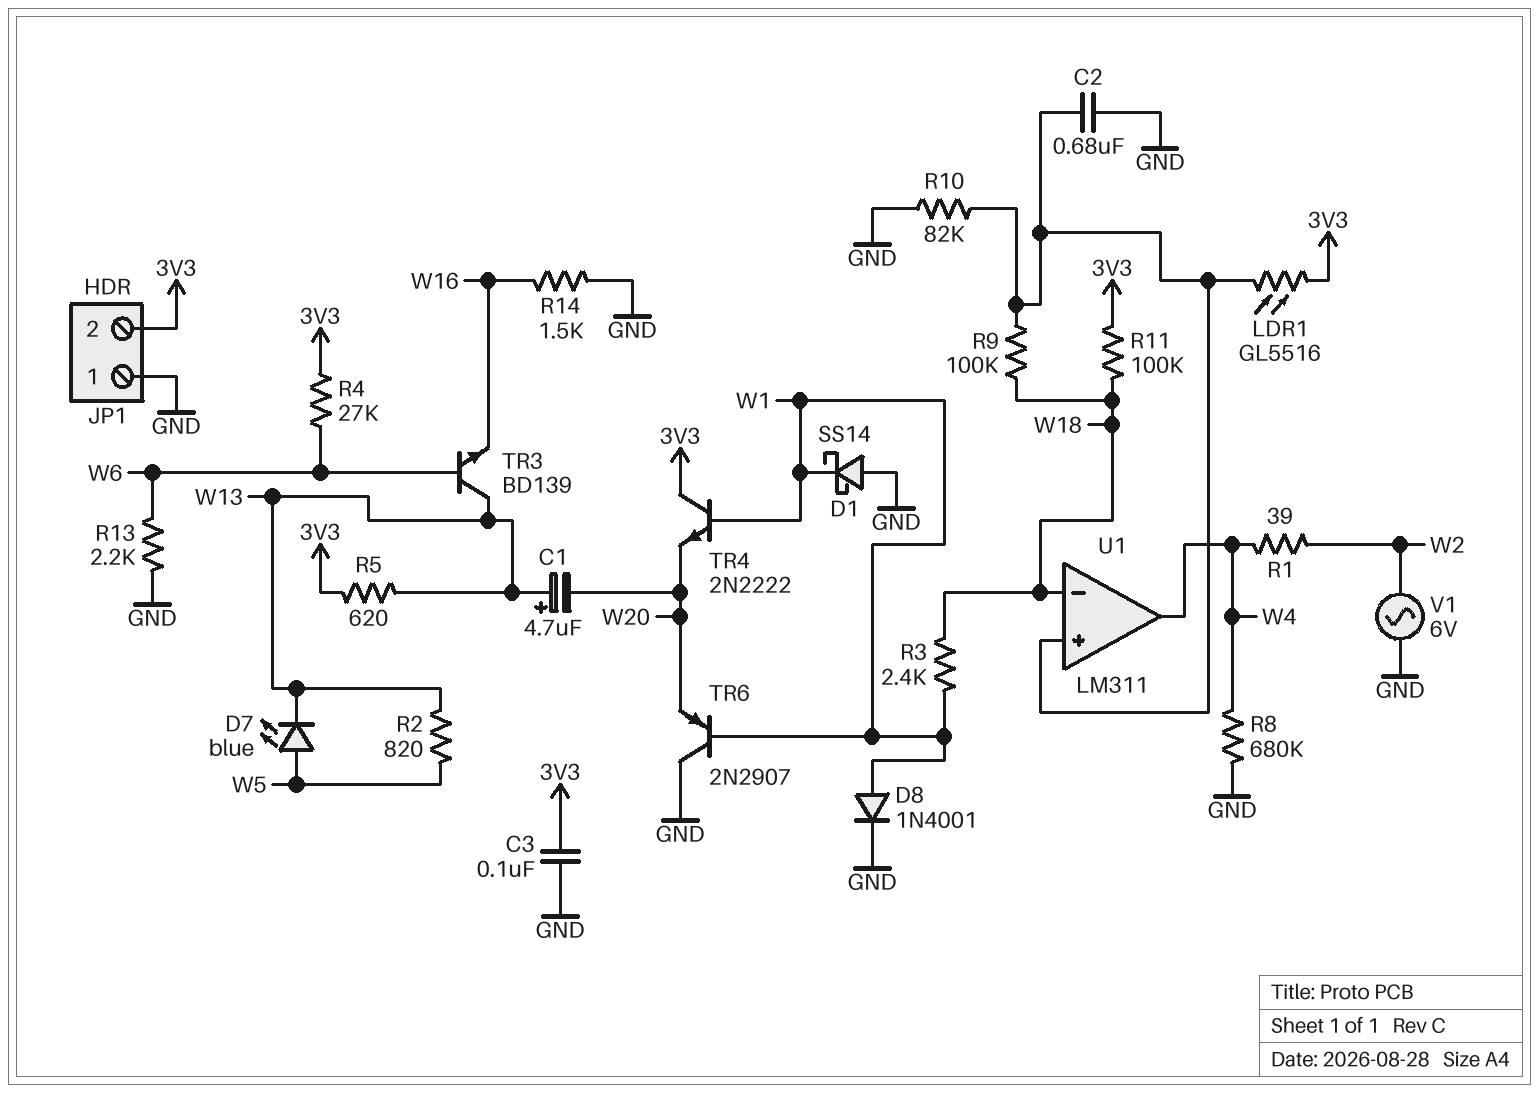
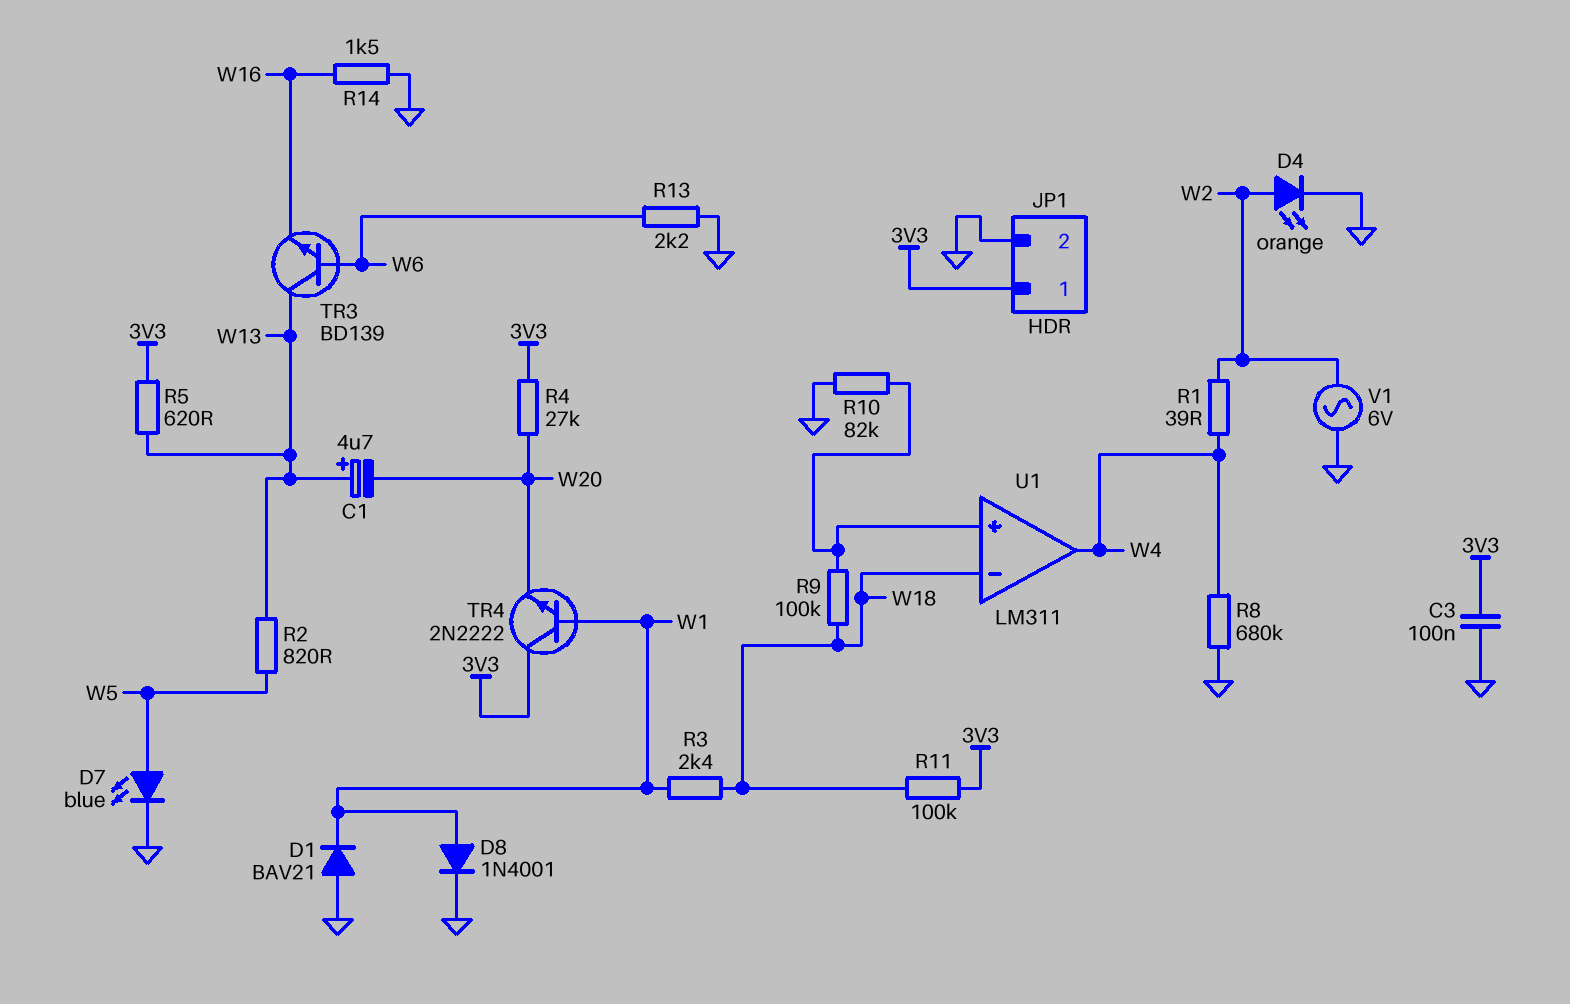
C2: 680nF (GND, U1/in+) -> none
D1: schottky SS14 (A GND, K W1) -> diode BAV21 (A GND, K W1)
D4: none -> LED orange (A W2, K GND)
D7: LED blue (A W5, K W13) -> LED blue (A W5, K GND)
JP1 pin 1: GND -> 3V3
JP1 pin 2: 3V3 -> GND
LDR1: GL5516 (3V3, U1/in+) -> none
R4: 27k (3V3, W6) -> 27k (3V3, W20)
TR6: PNP 2N2907 (B W1, C GND, E W20) -> none

